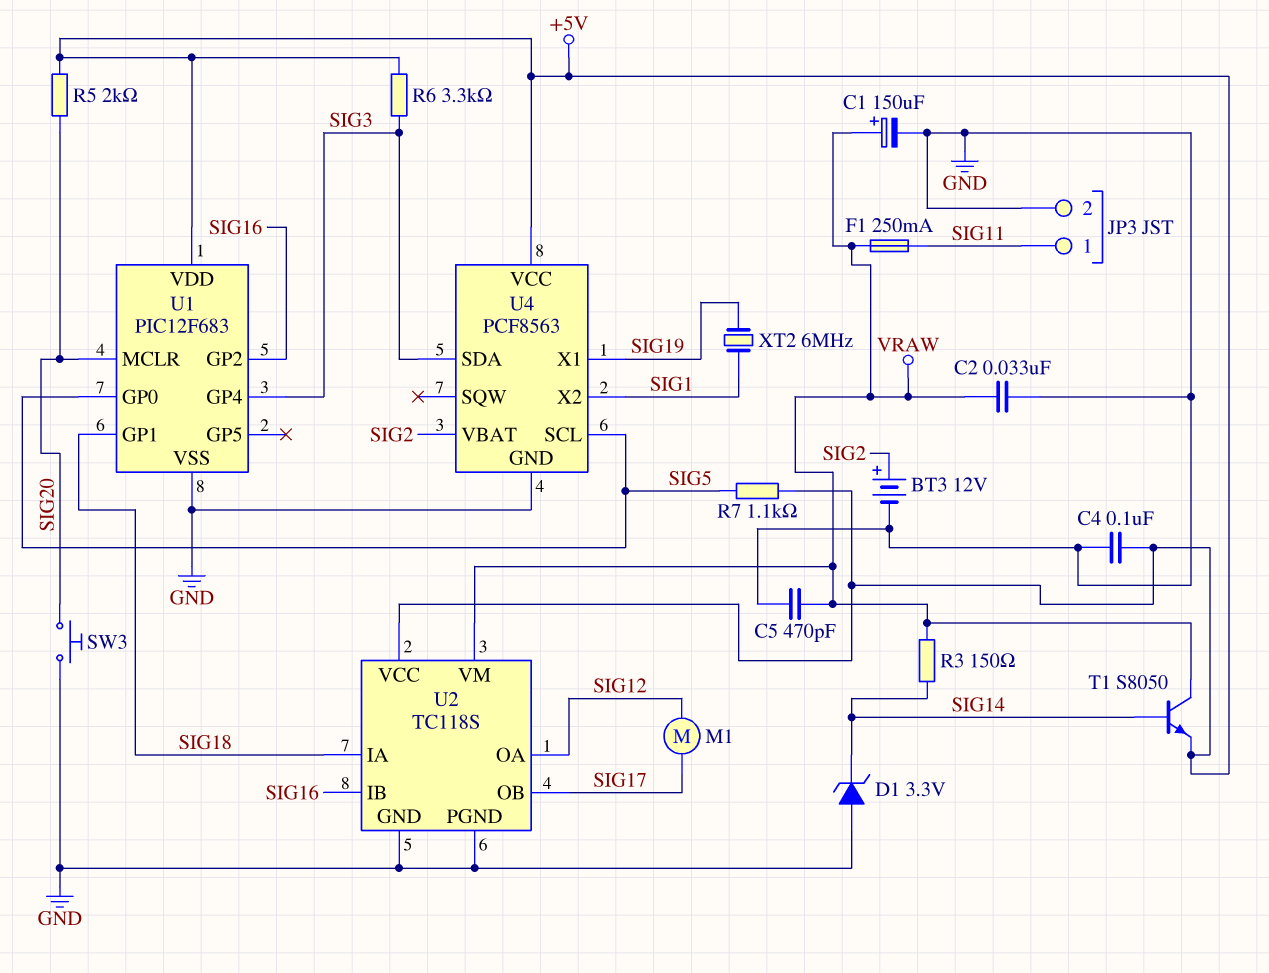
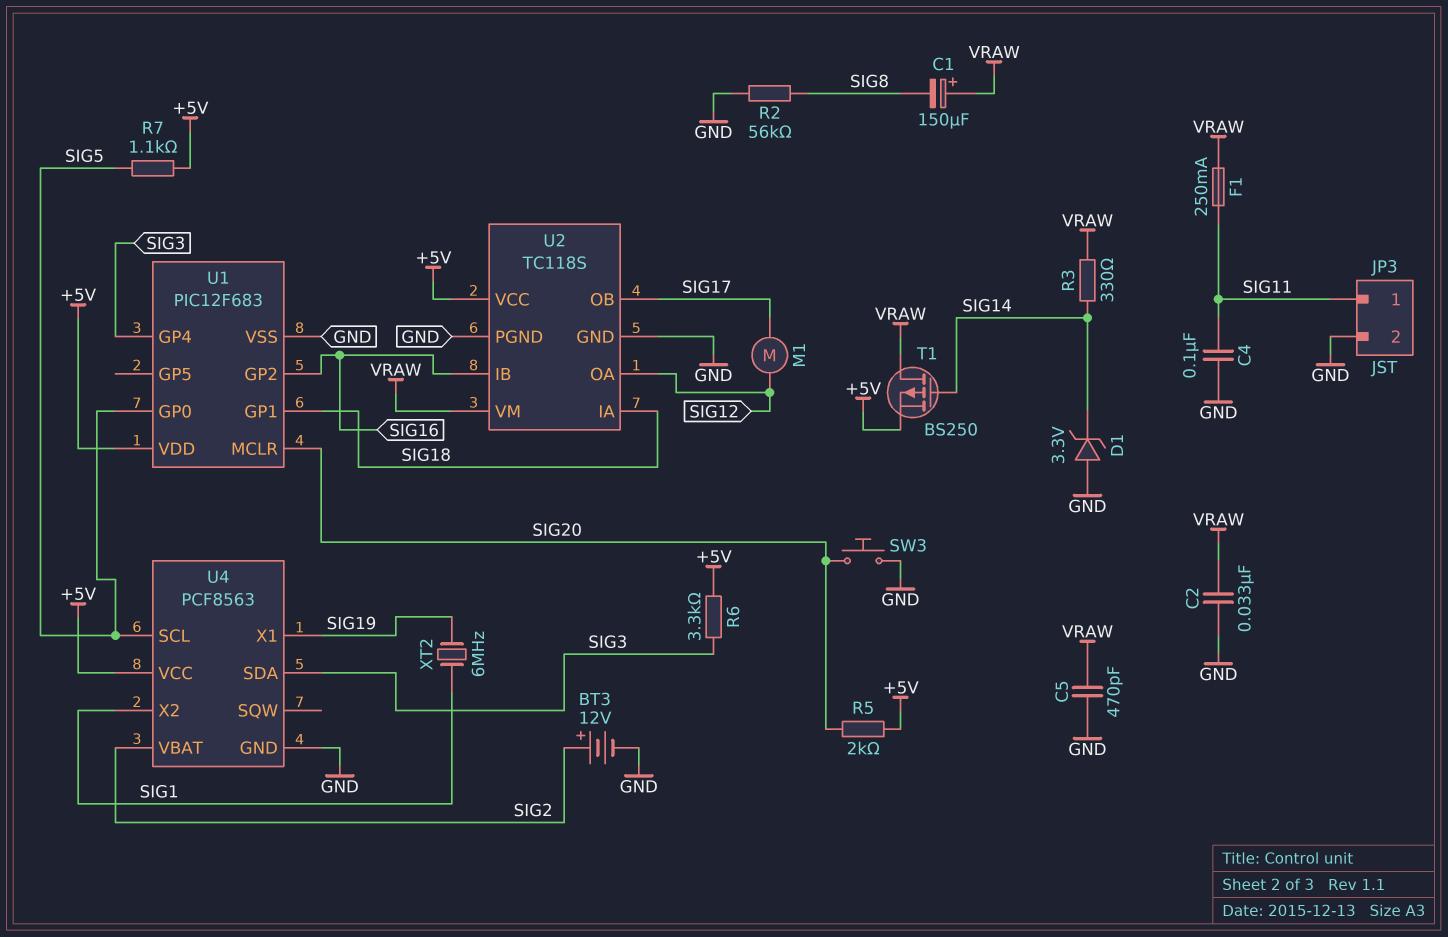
C1: 150uF (plus VRAW, minus GND) -> 150uF (plus VRAW, minus SIG8)
C4: 100nF (+5V, GND) -> 100nF (GND, SIG11)
R2: none -> 56k (GND, SIG8)
R3: 150 (SIG14, VRAW) -> 330 (SIG14, VRAW)
T1: NPN S8050 (B SIG14, C VRAW, E +5V) -> PMOS BS250 (G SIG14, D VRAW, S +5V)

